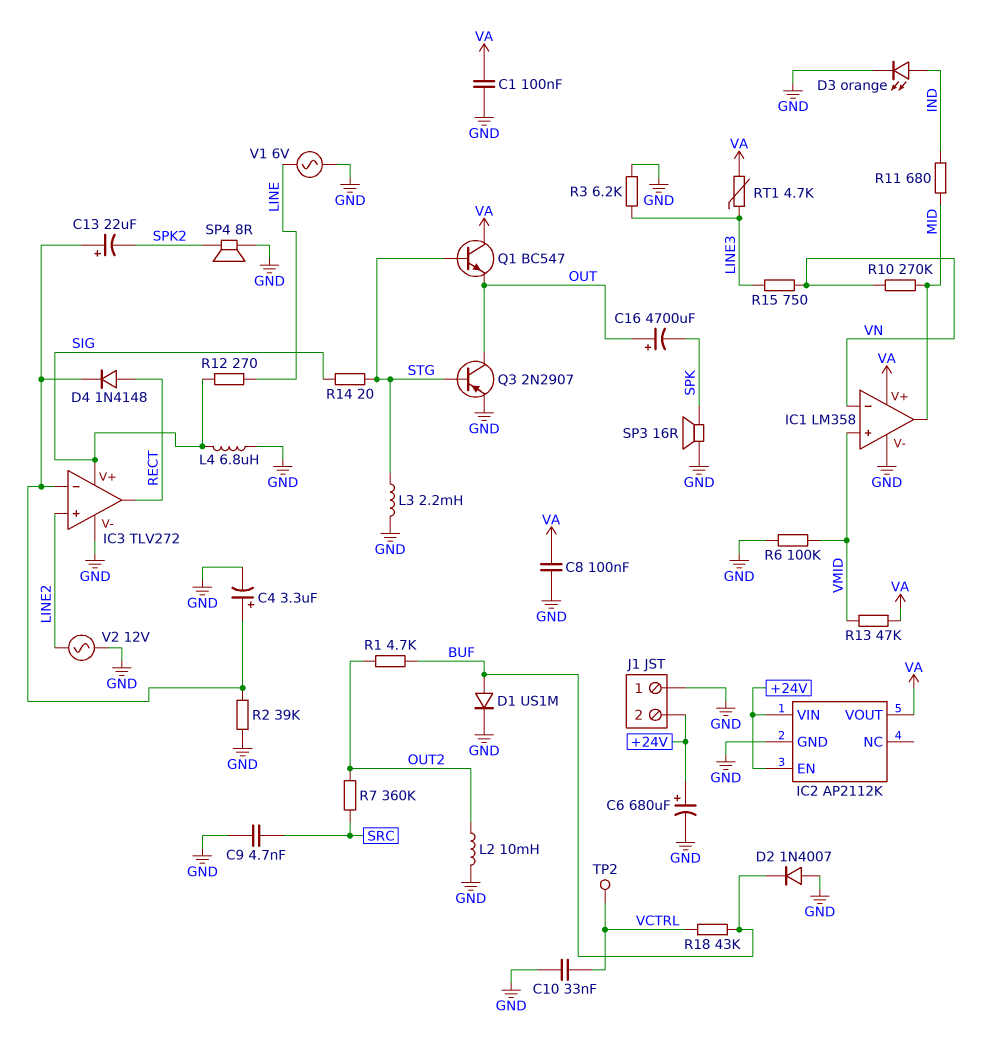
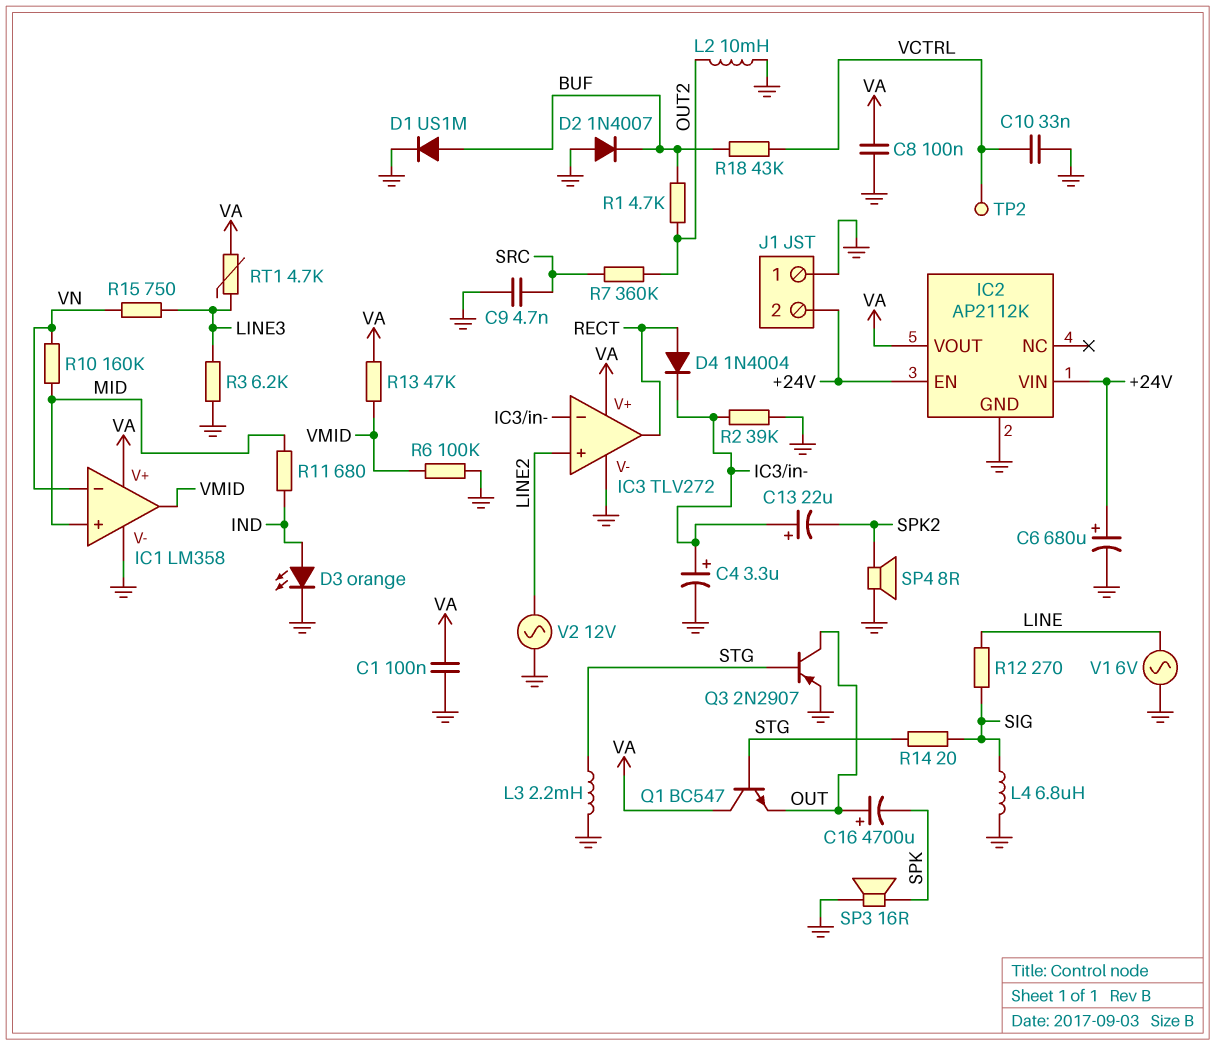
D4: diode 1N4148 (A RECT, K IC3/in-) -> diode 1N4004 (A RECT, K IC3/in-)
IC1 pin in+: VMID -> MID
IC1 pin out: MID -> VMID
IC3 pin V+: SIG -> VA
R10: 270k (MID, VN) -> 160k (MID, VN)

